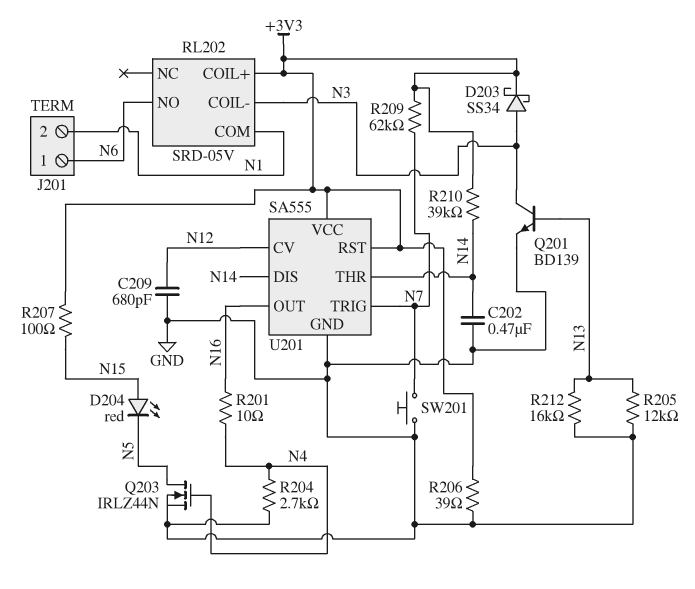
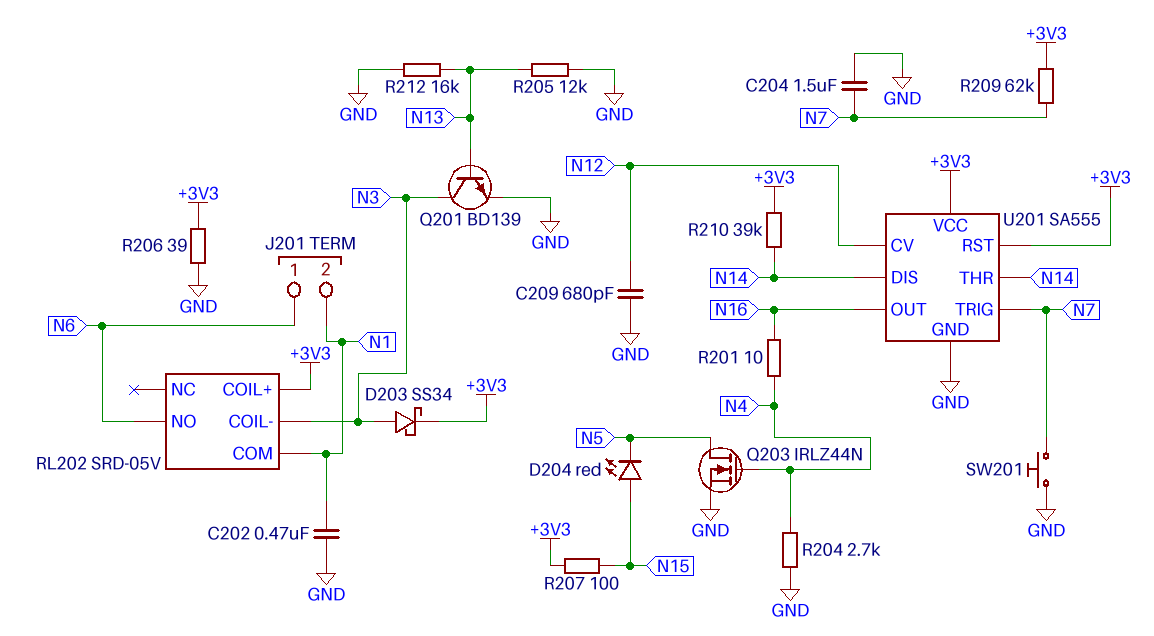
C202: 470nF (GND, N14) -> 470nF (GND, N1)
C204: none -> 1.5uF (GND, N7)

